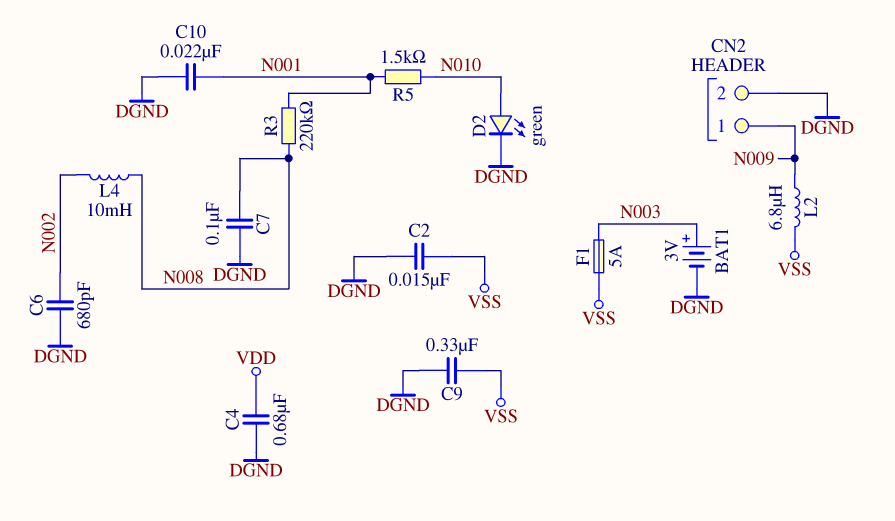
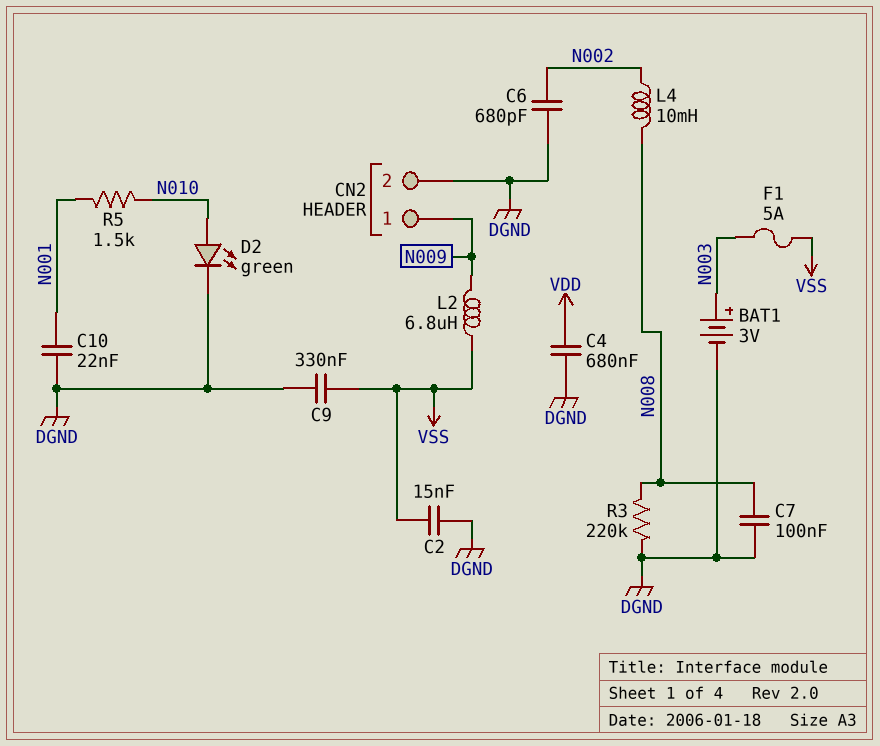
R3: 220k (N001, N008) -> 220k (DGND, N008)

